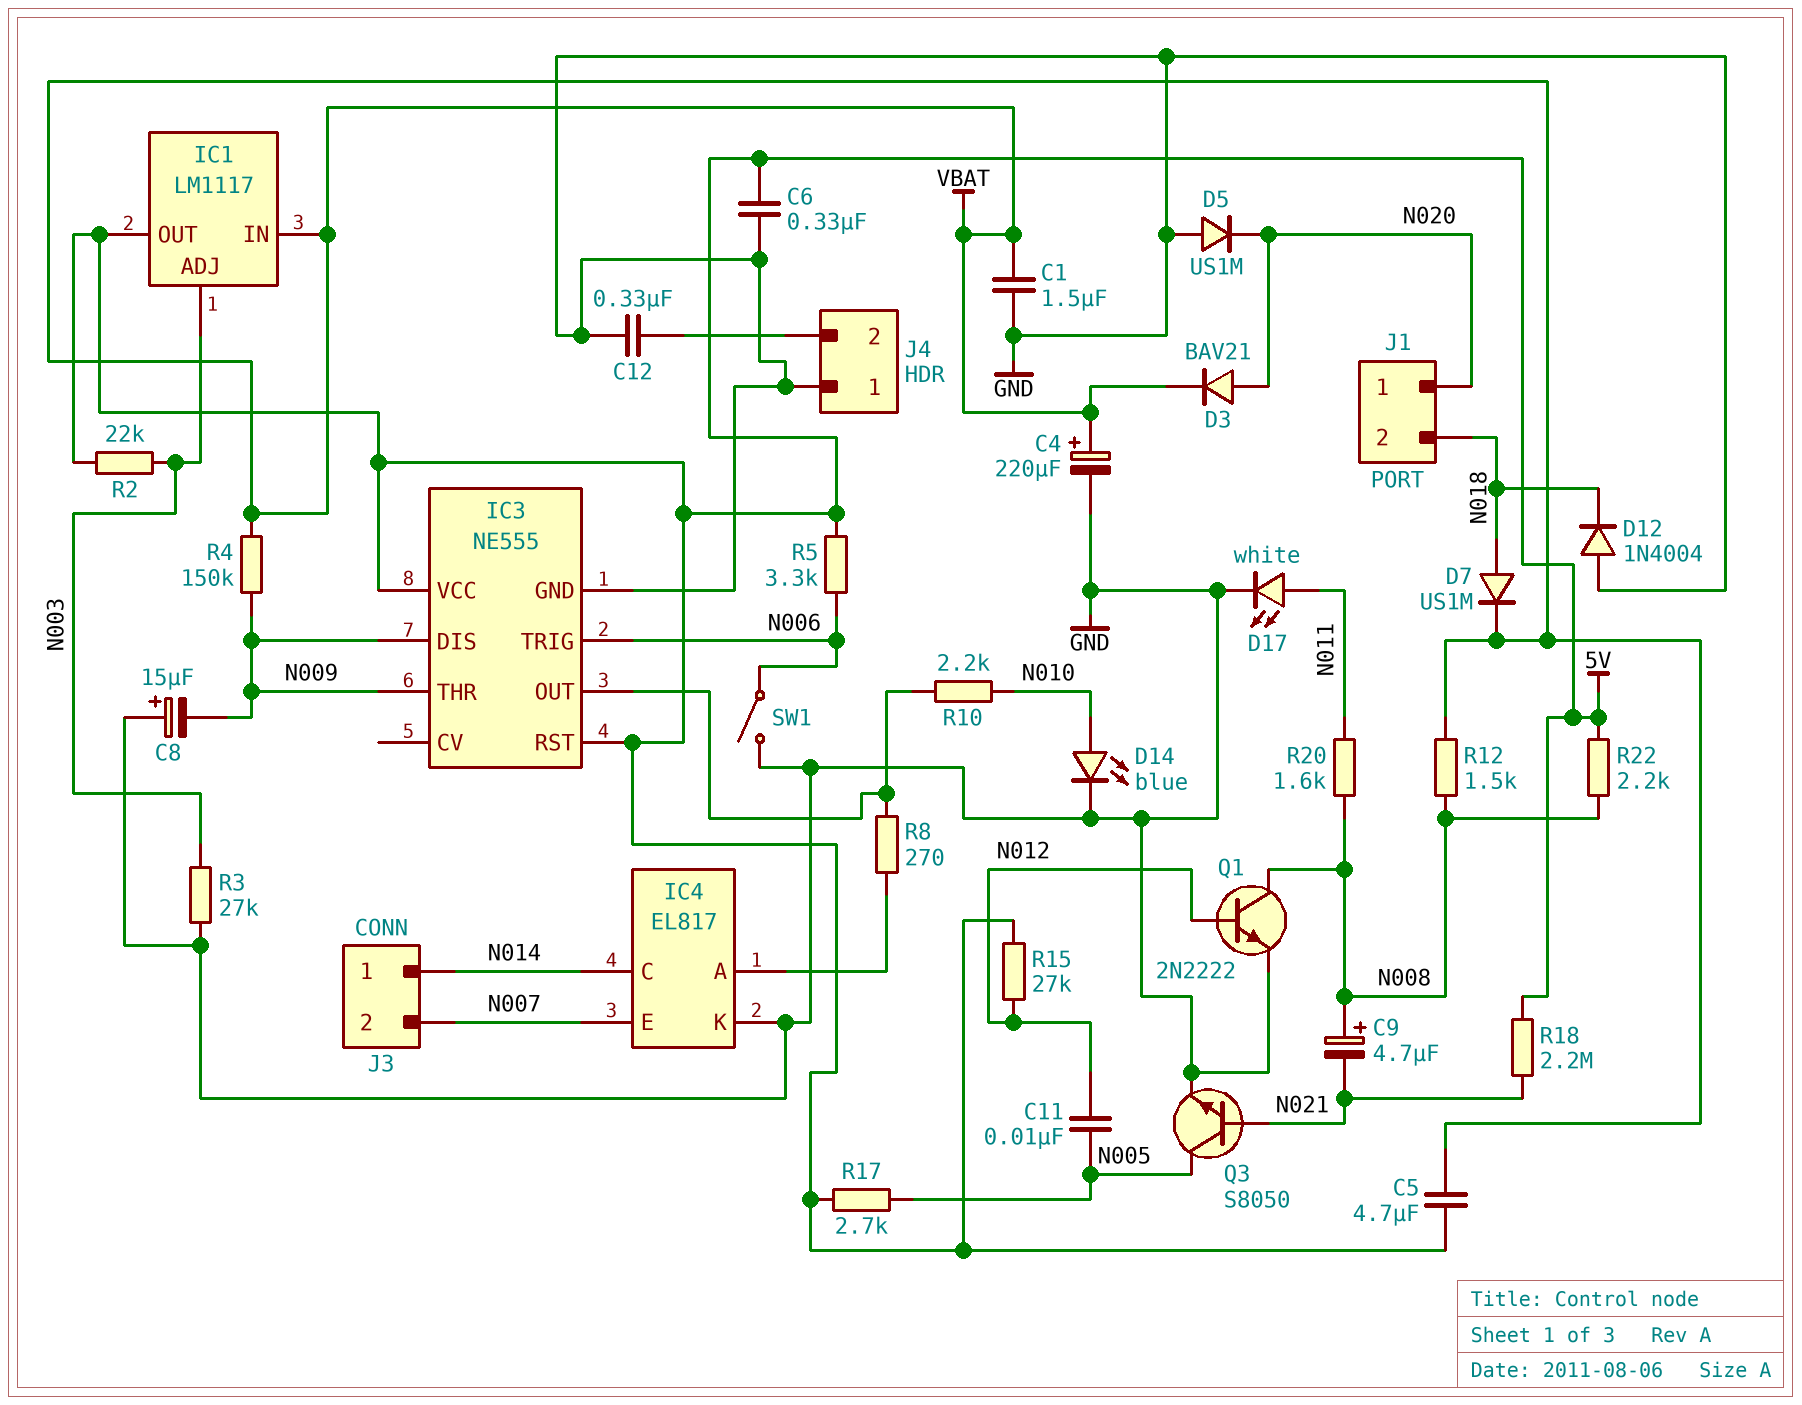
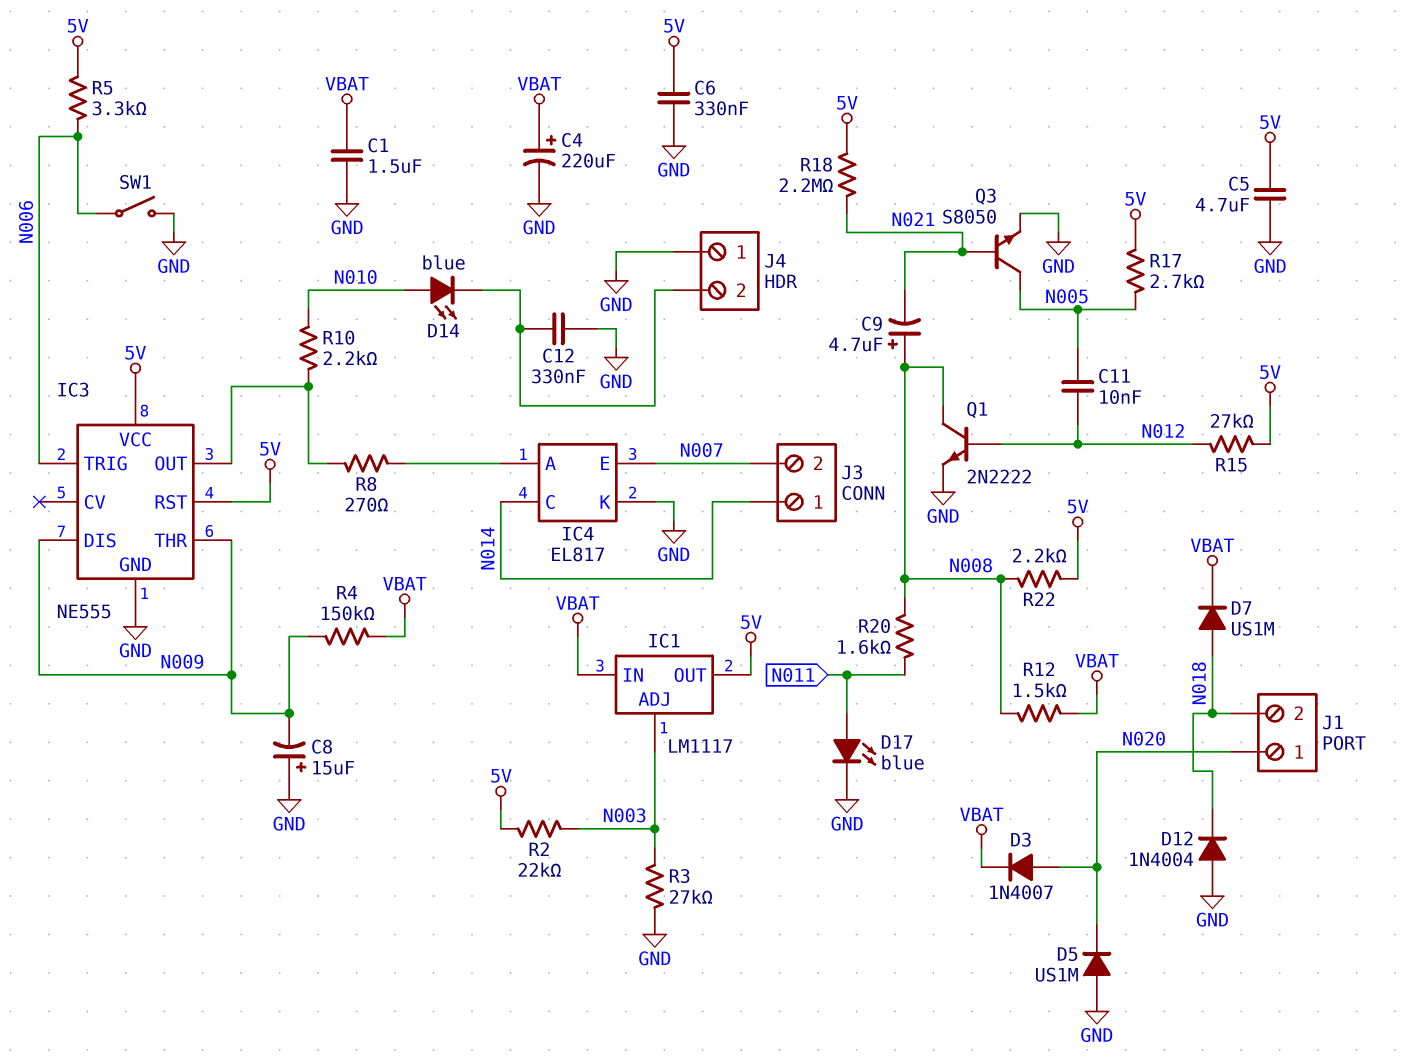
C5: 4.7uF (5V, VBAT) -> 4.7uF (5V, GND)
D3: diode BAV21 (A N020, K VBAT) -> diode 1N4007 (A N020, K VBAT)
D14: LED blue (A N010, K GND) -> LED blue (A N010, K J4/2)
D17: LED white (A N011, K GND) -> LED blue (A N011, K GND)

